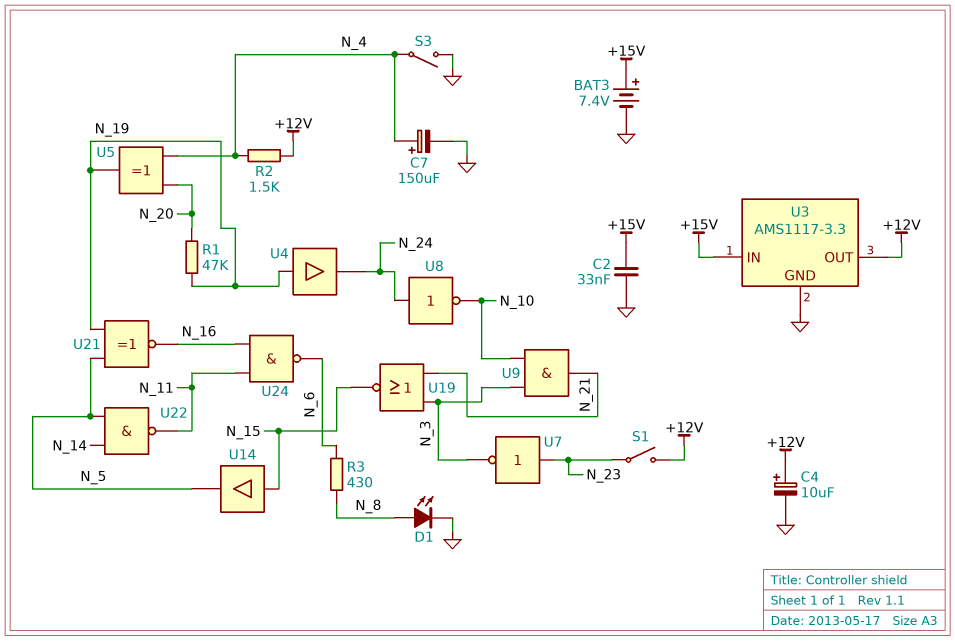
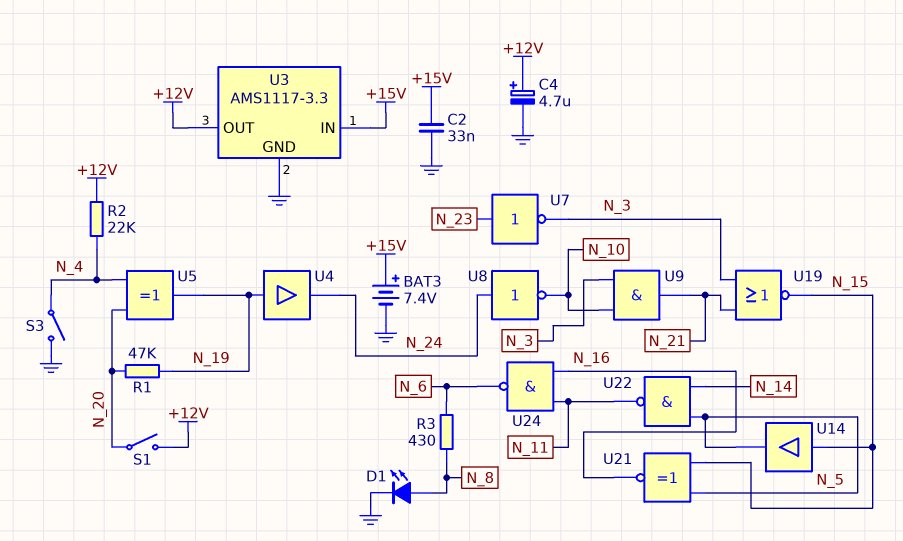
C4: 10uF (plus +12V, minus GND) -> 4.7uF (plus +12V, minus GND)
C7: 150uF (plus N_4, minus GND) -> none
R2: 1.5k (+12V, N_4) -> 22k (+12V, N_4)
S1: switch (+12V, N_23) -> switch (+12V, N_20)
U21: XNOR (in N_5, in N_19, out N_16) -> XNOR (in N_5, in N_15, out N_16)

